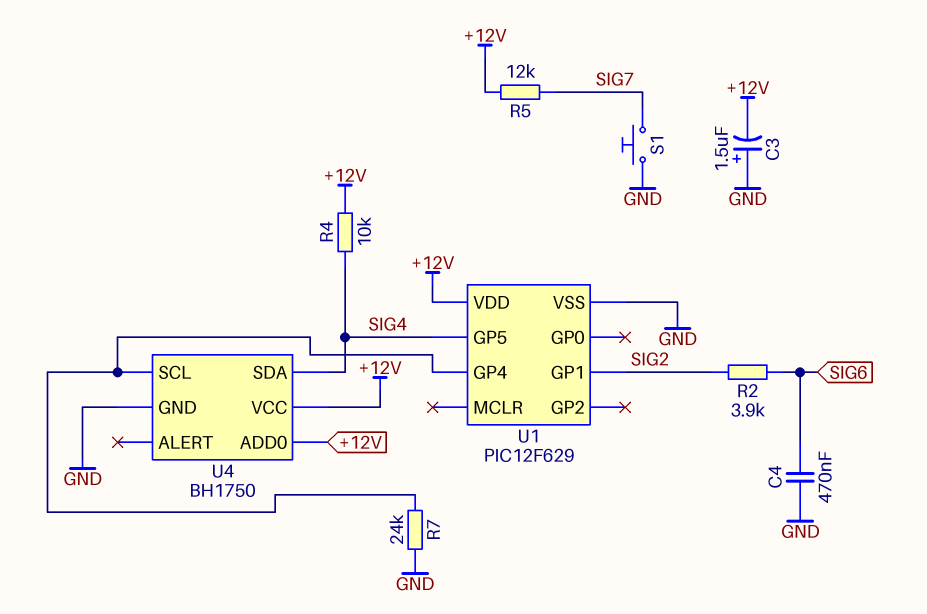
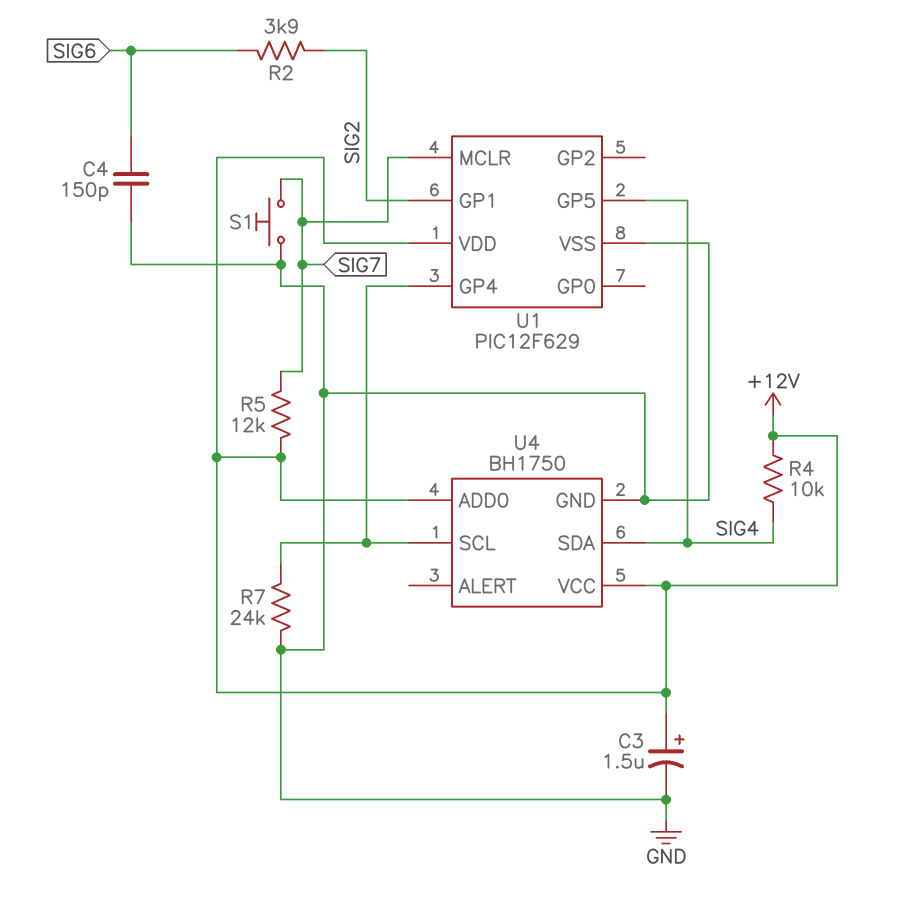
C3: 1.5uF (plus GND, minus +12V) -> 1.5uF (plus +12V, minus GND)
C4: 470nF (GND, SIG6) -> 150pF (GND, SIG6)
U1 pin MCLR: none -> SIG7

